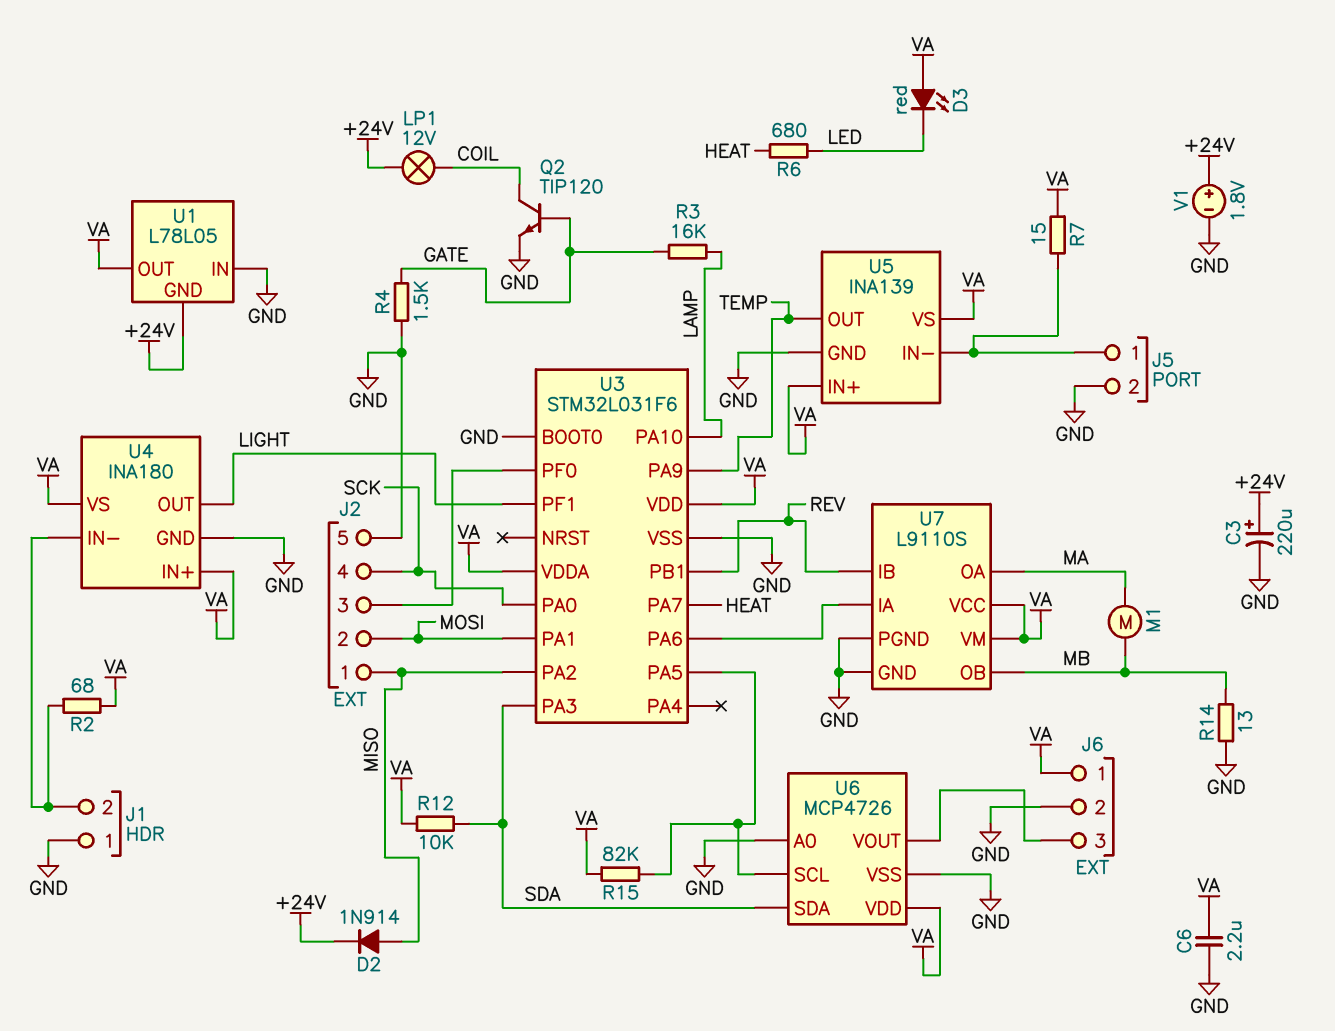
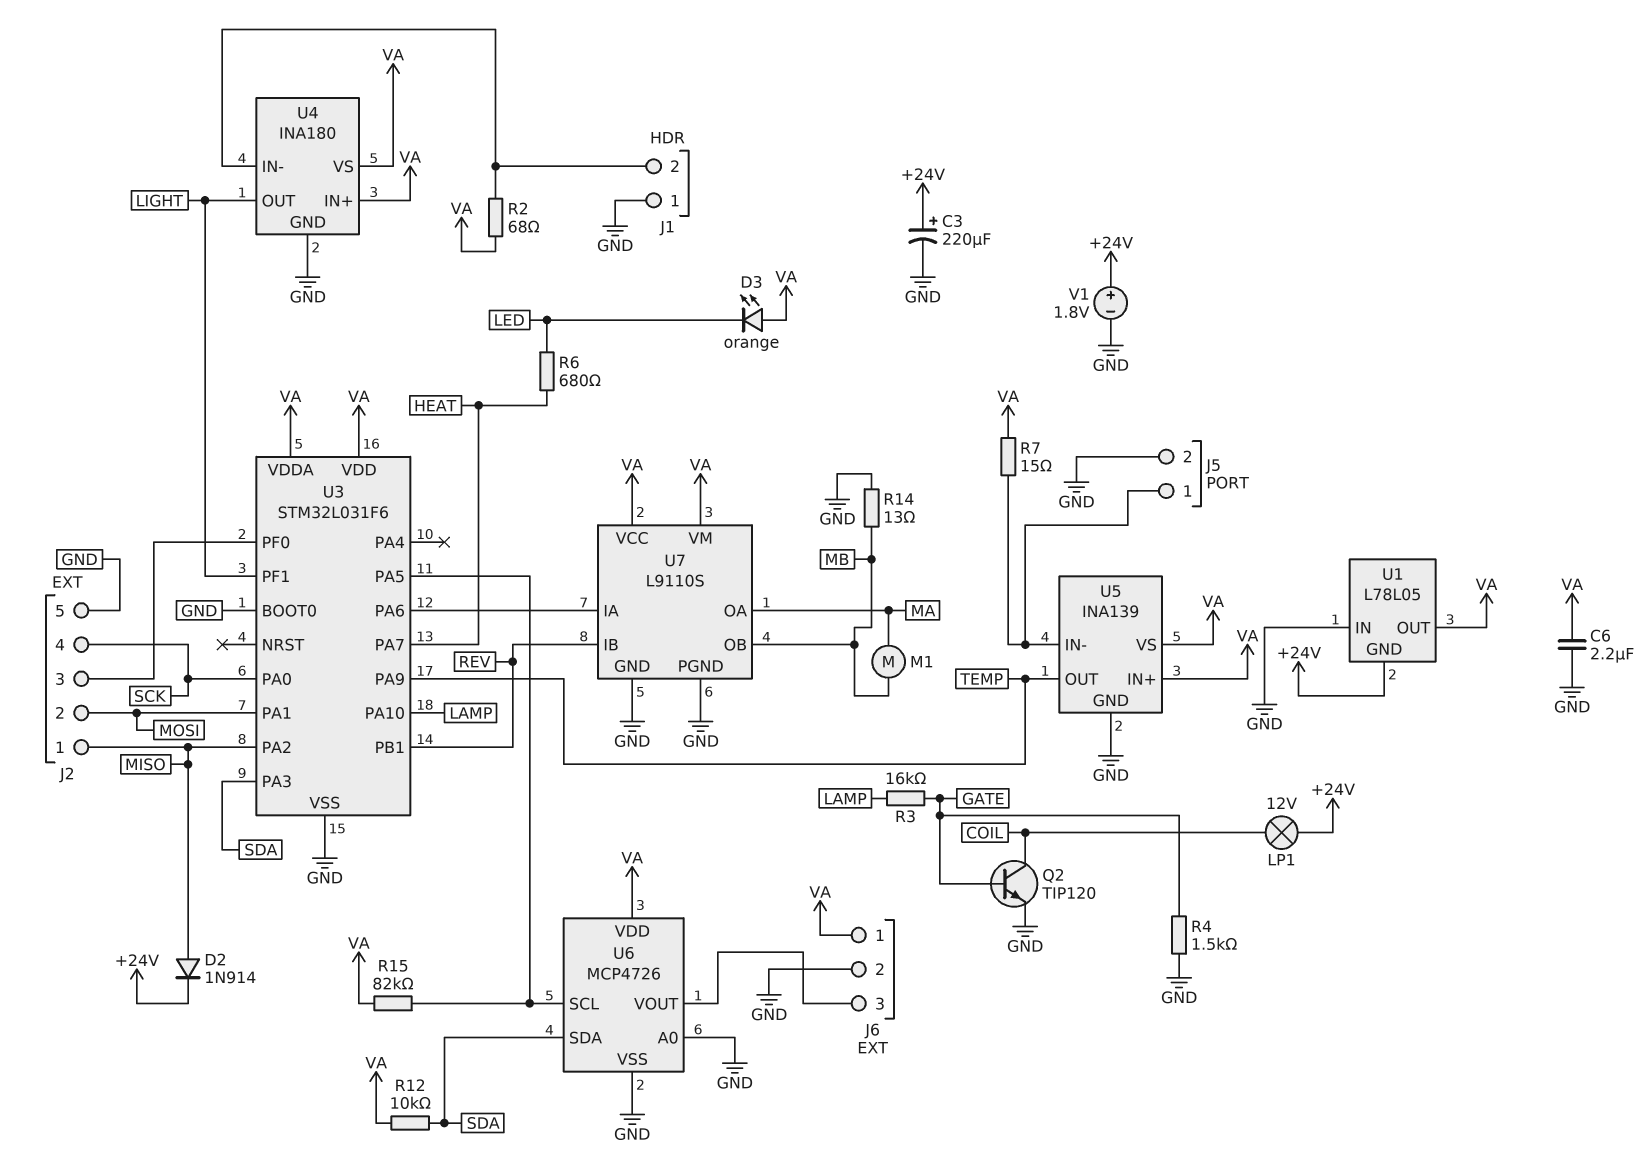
D3: LED red (A VA, K LED) -> LED orange (A VA, K LED)

